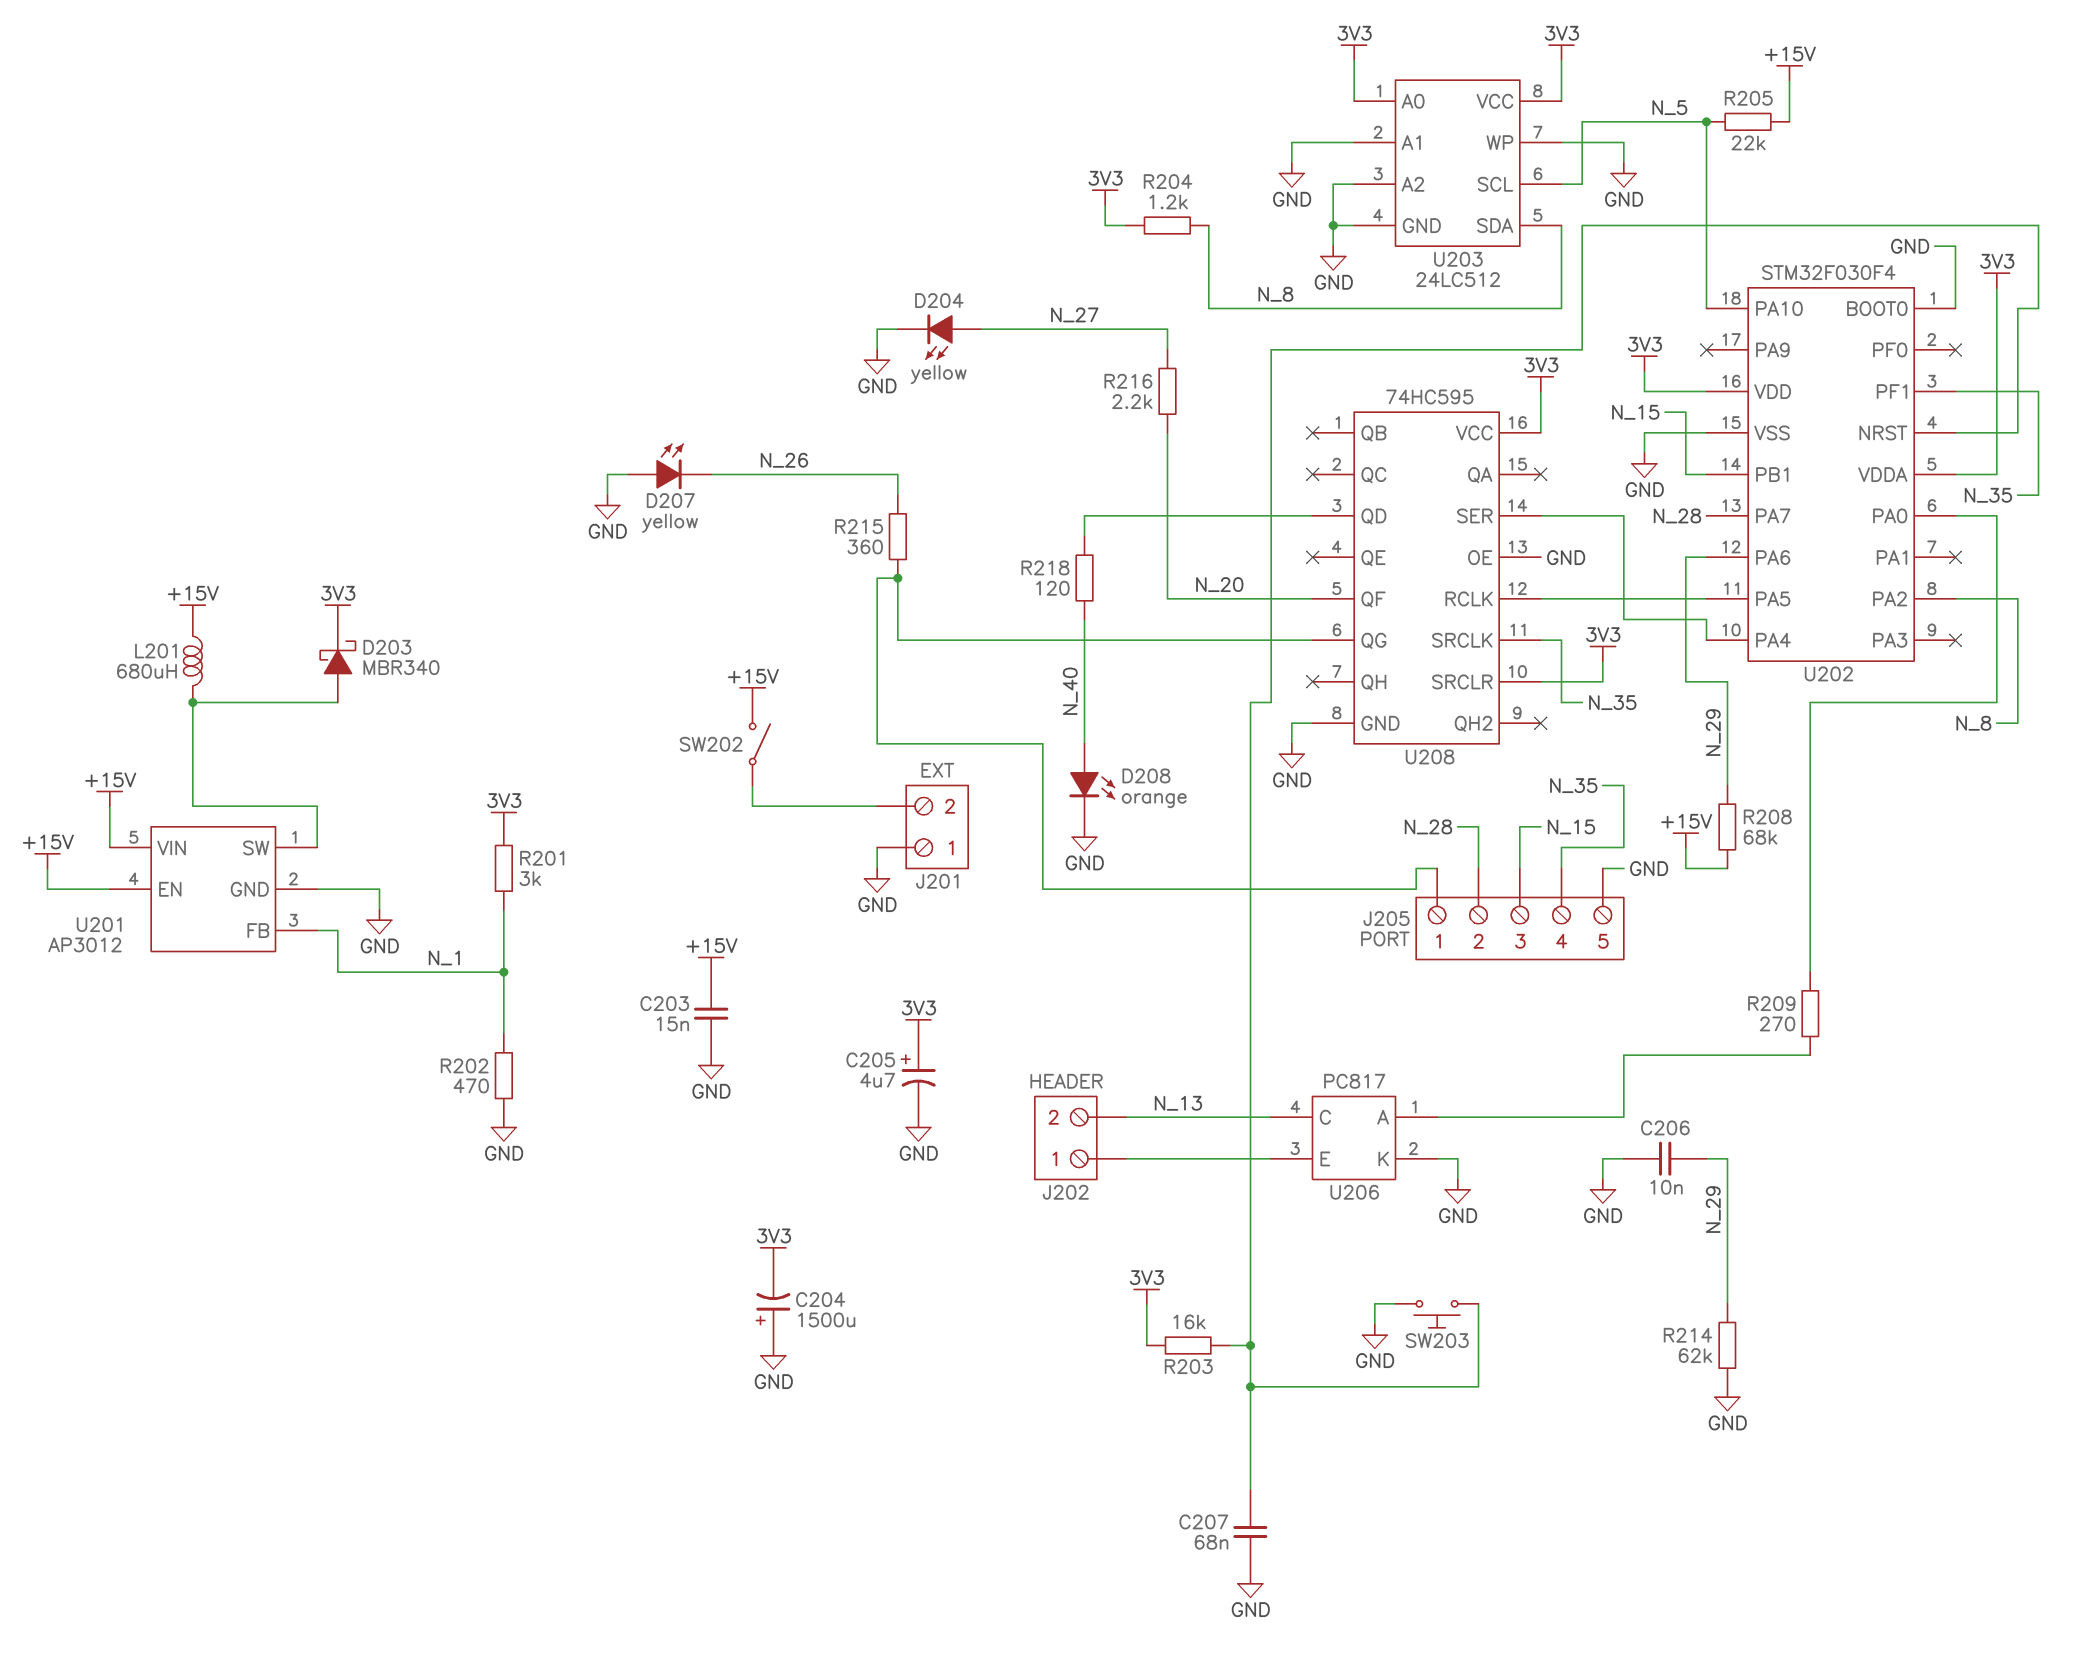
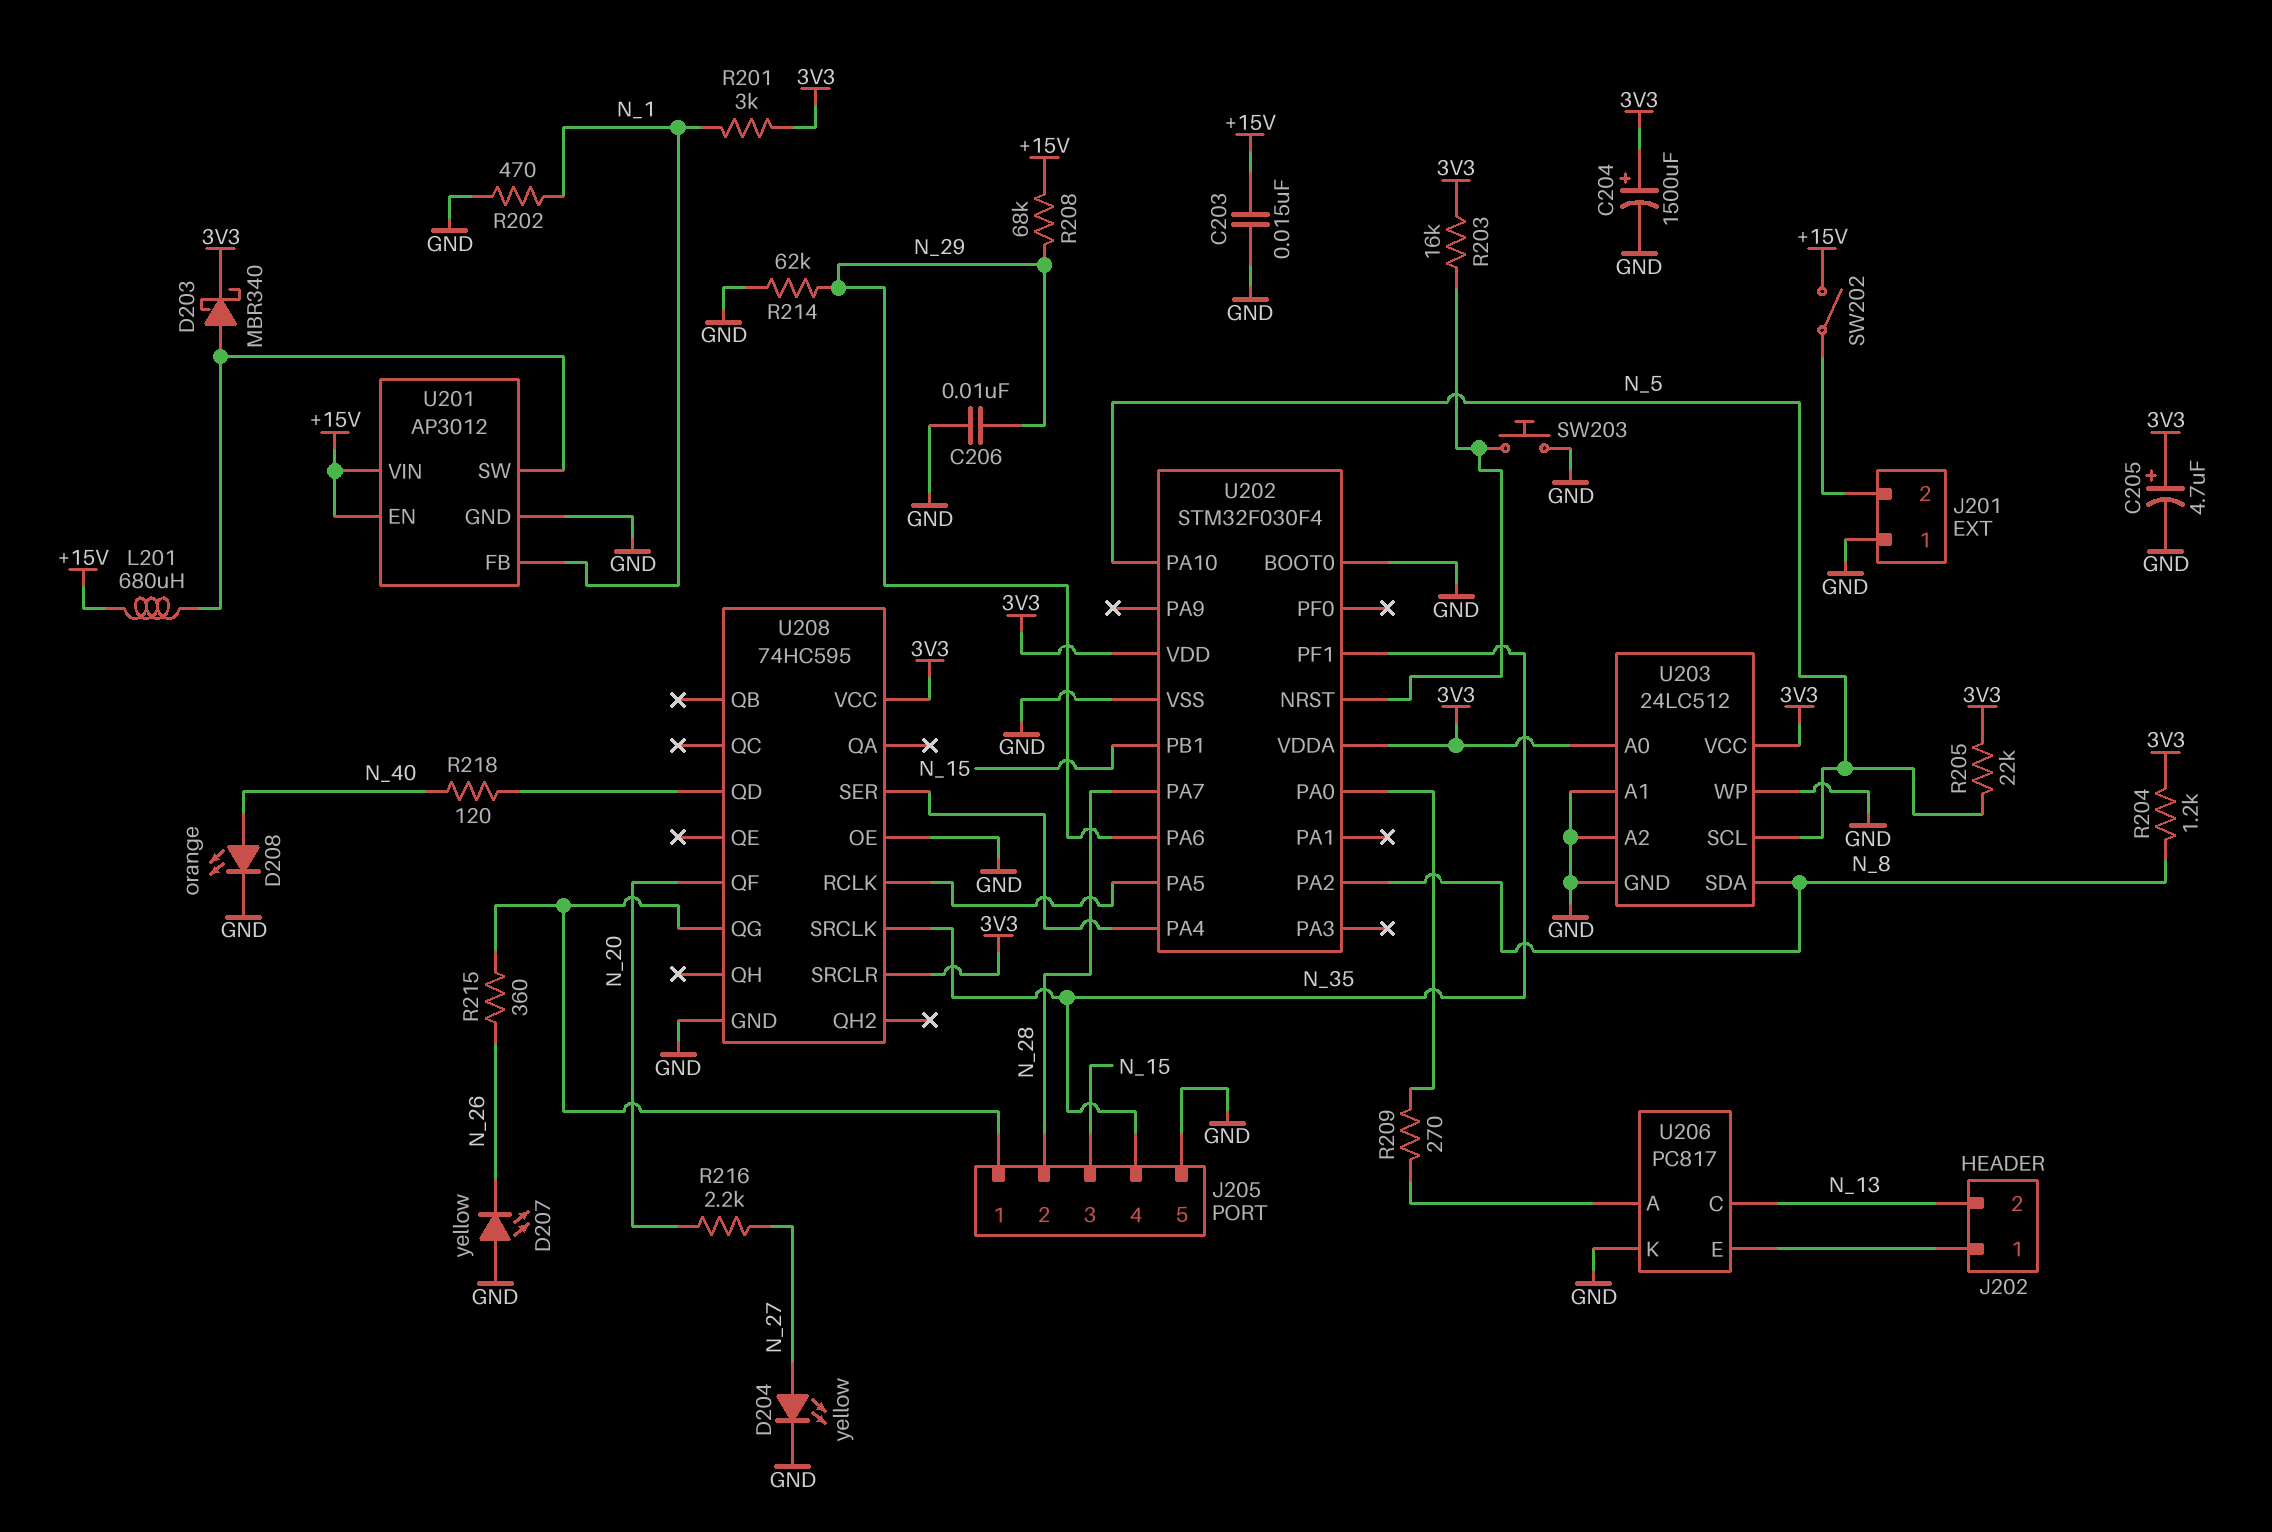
C204: 1500uF (plus GND, minus 3V3) -> 1500uF (plus 3V3, minus GND)
C207: 68nF (GND, U202/NRST) -> none
R205: 22k (+15V, N_5) -> 22k (3V3, N_5)

